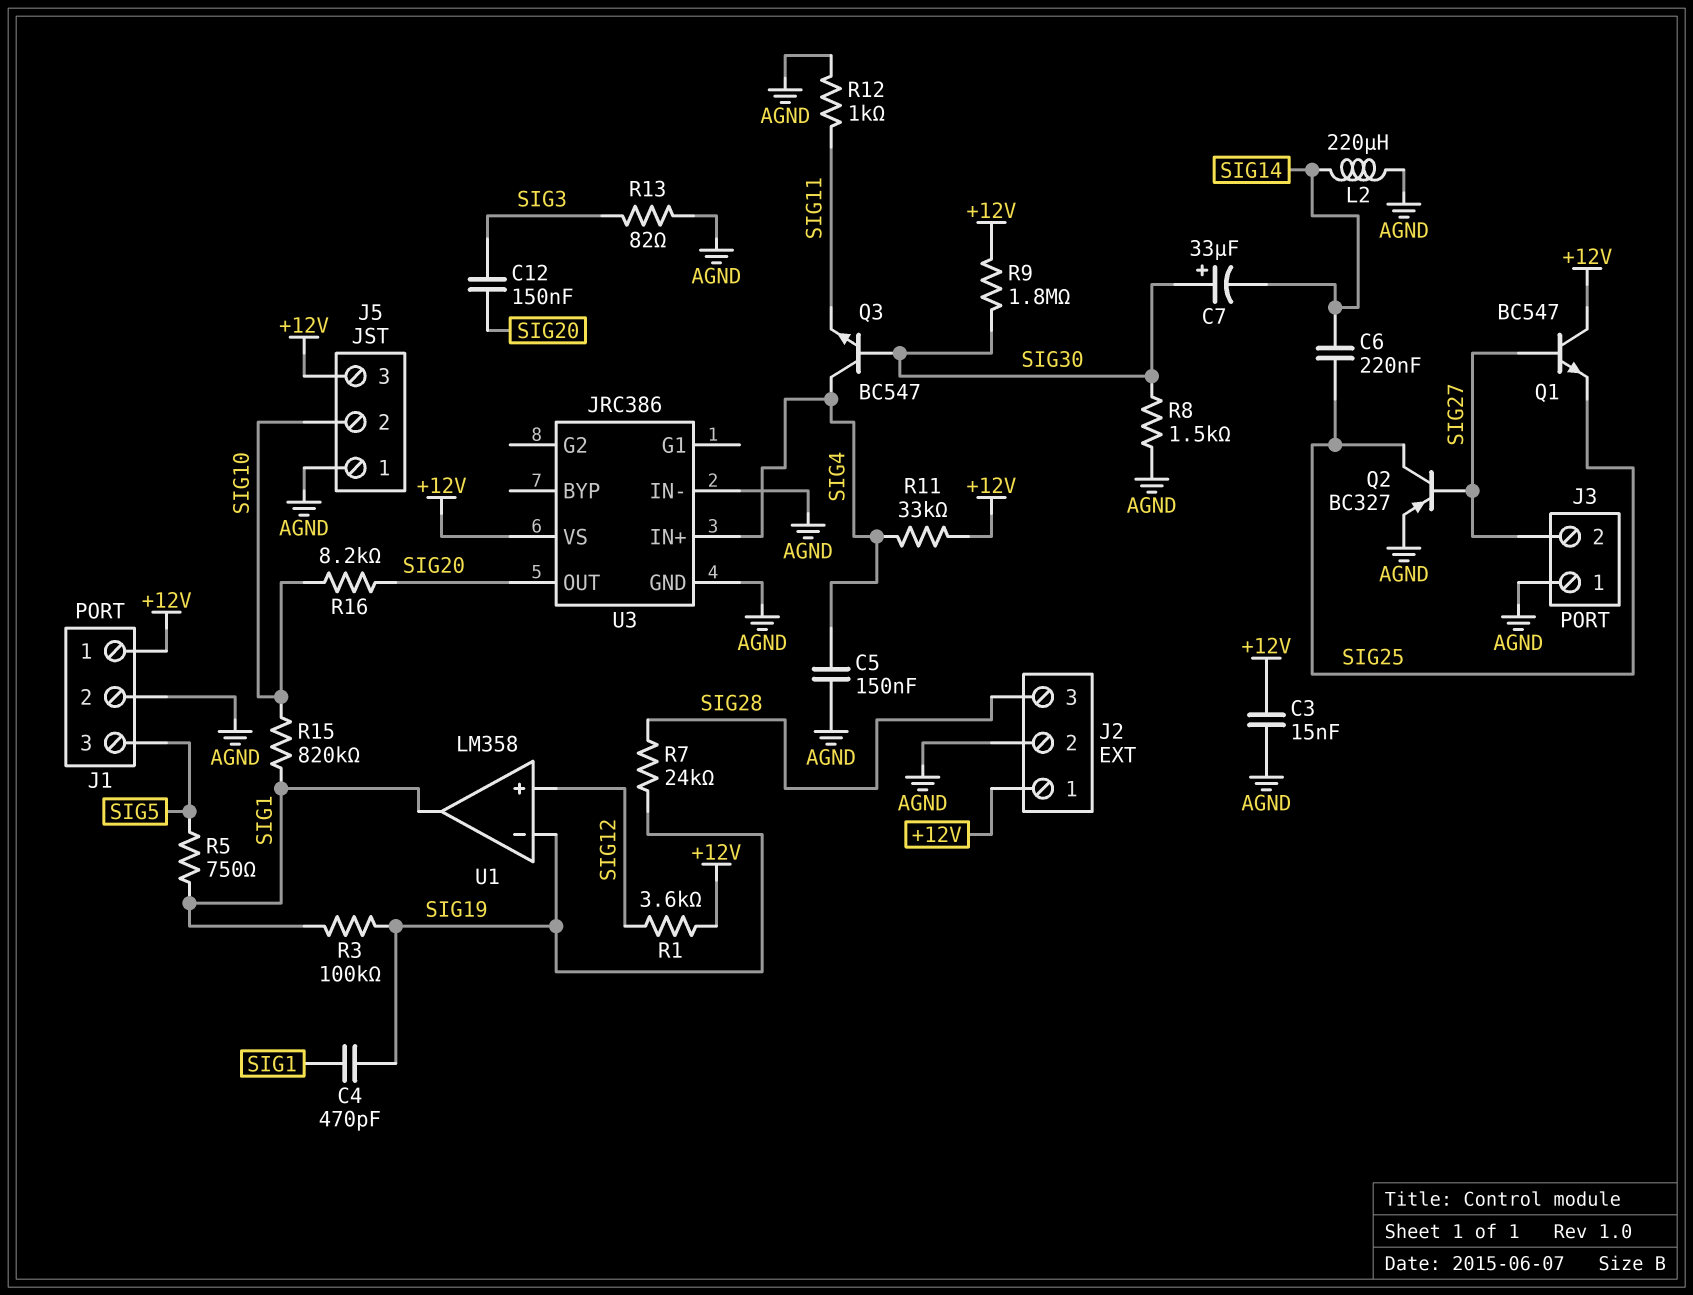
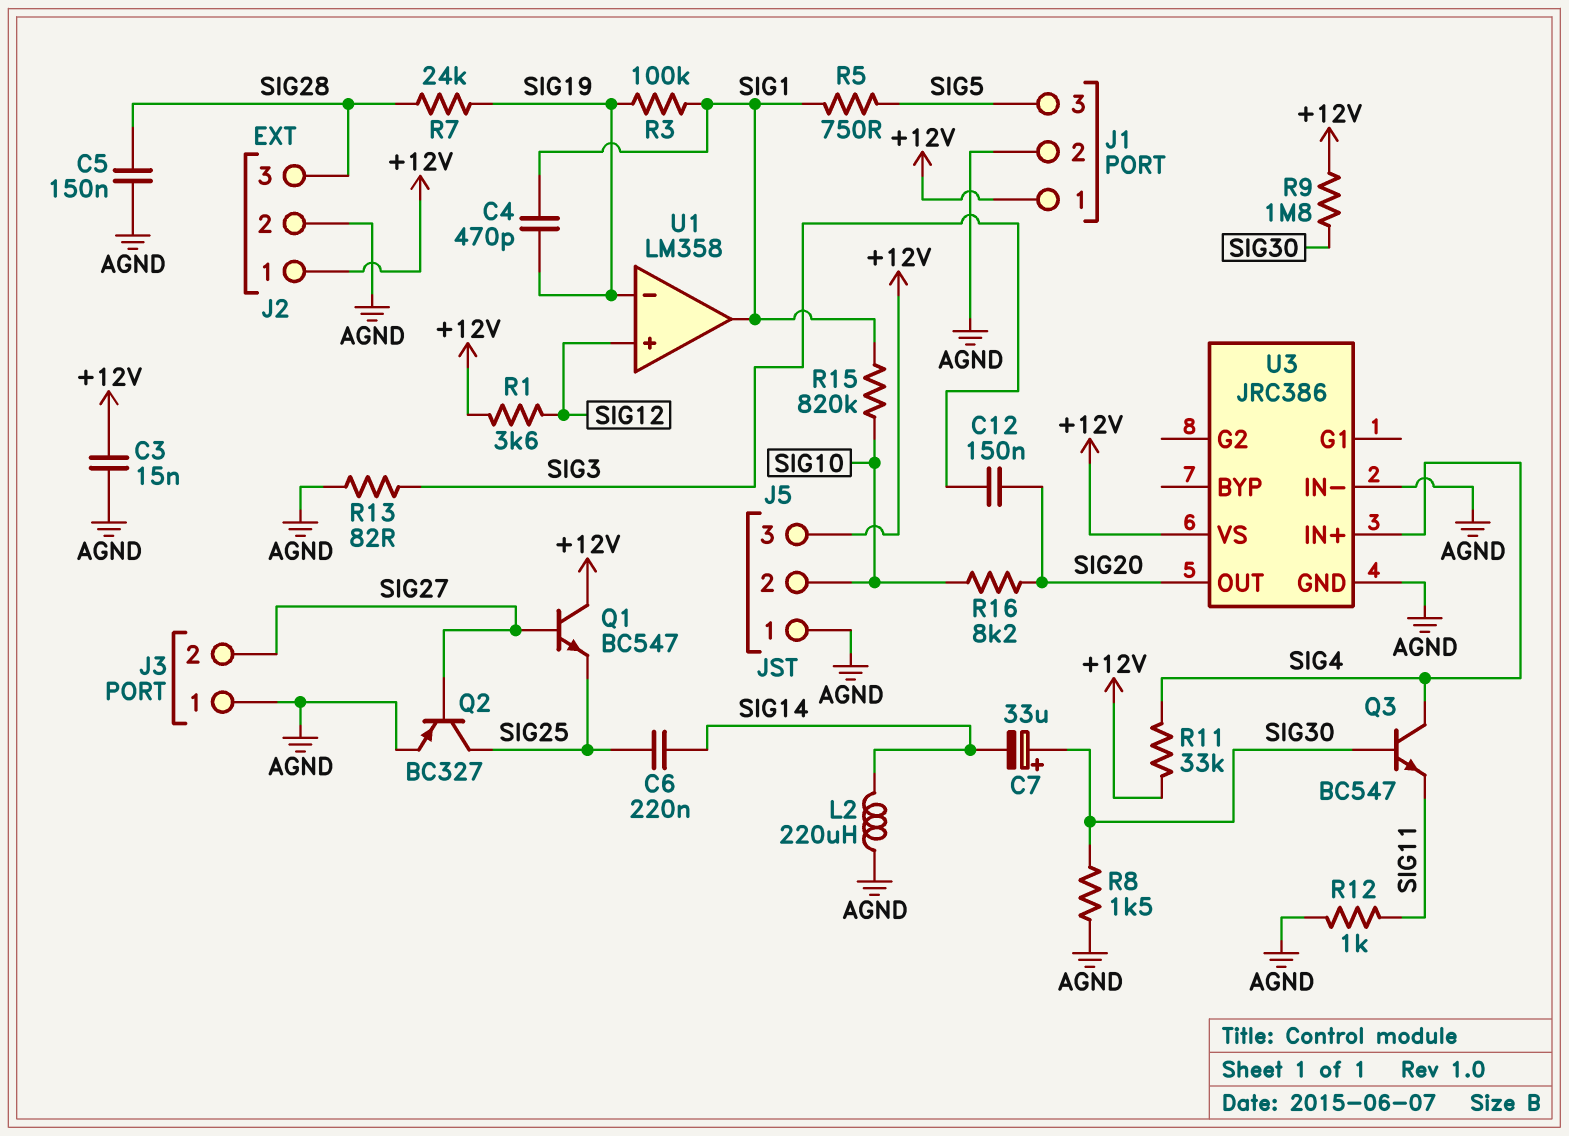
C5: 150nF (AGND, SIG4) -> 150nF (AGND, SIG28)

